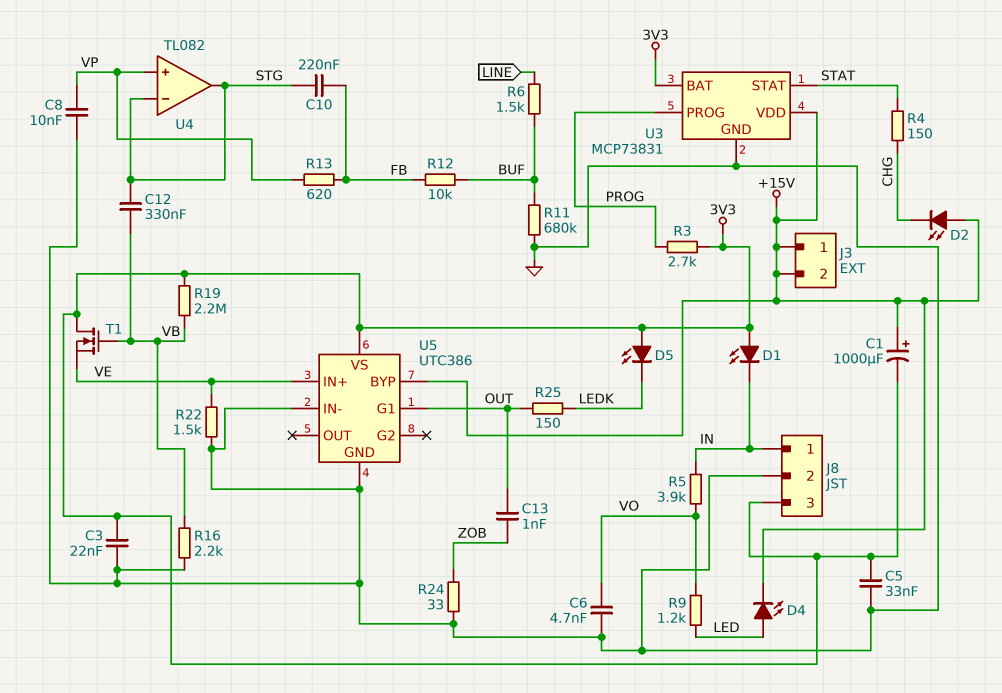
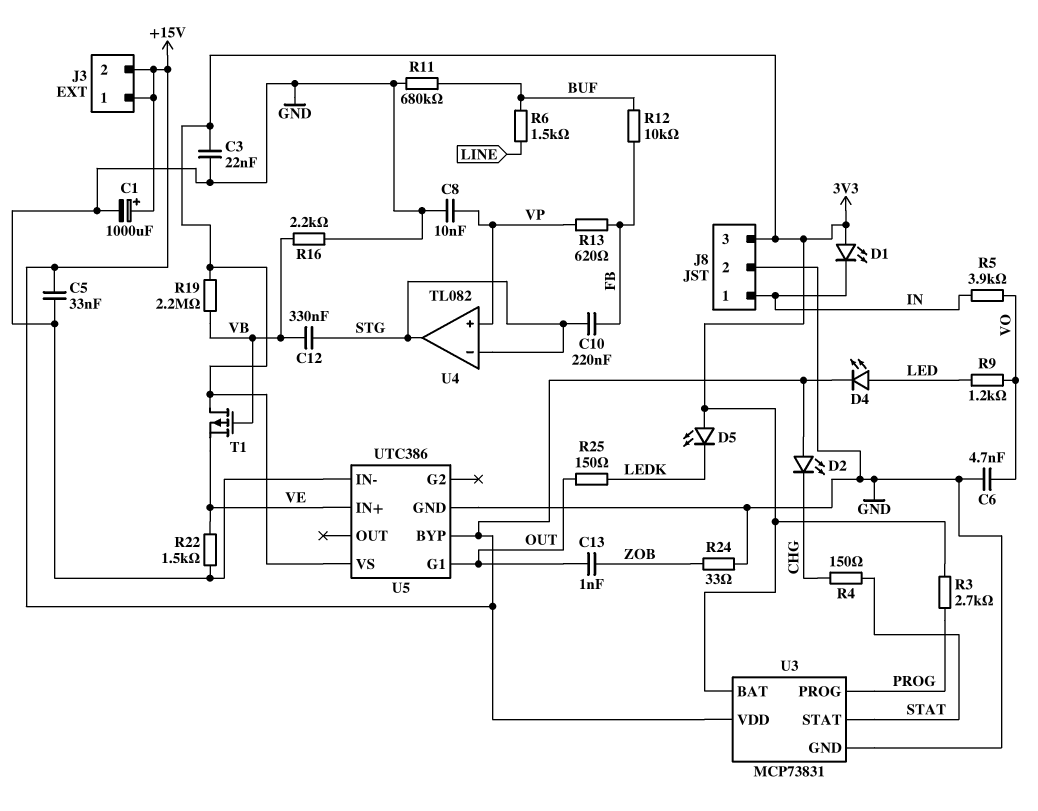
C1: 1000uF (plus +15V, minus 3V3) -> 1000uF (plus +15V, minus GND)
C5: 33nF (3V3, GND) -> 33nF (+15V, GND)
T1: NMOS (G VB, D 3V3, S VE) -> PMOS (G VB, D 3V3, S VE)

